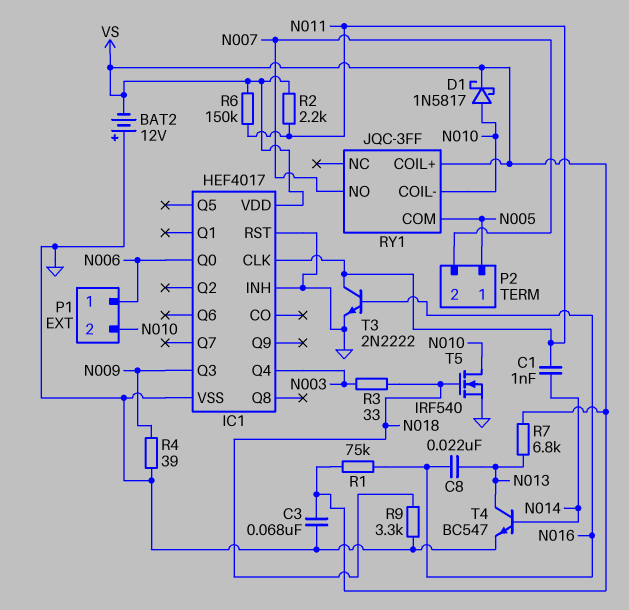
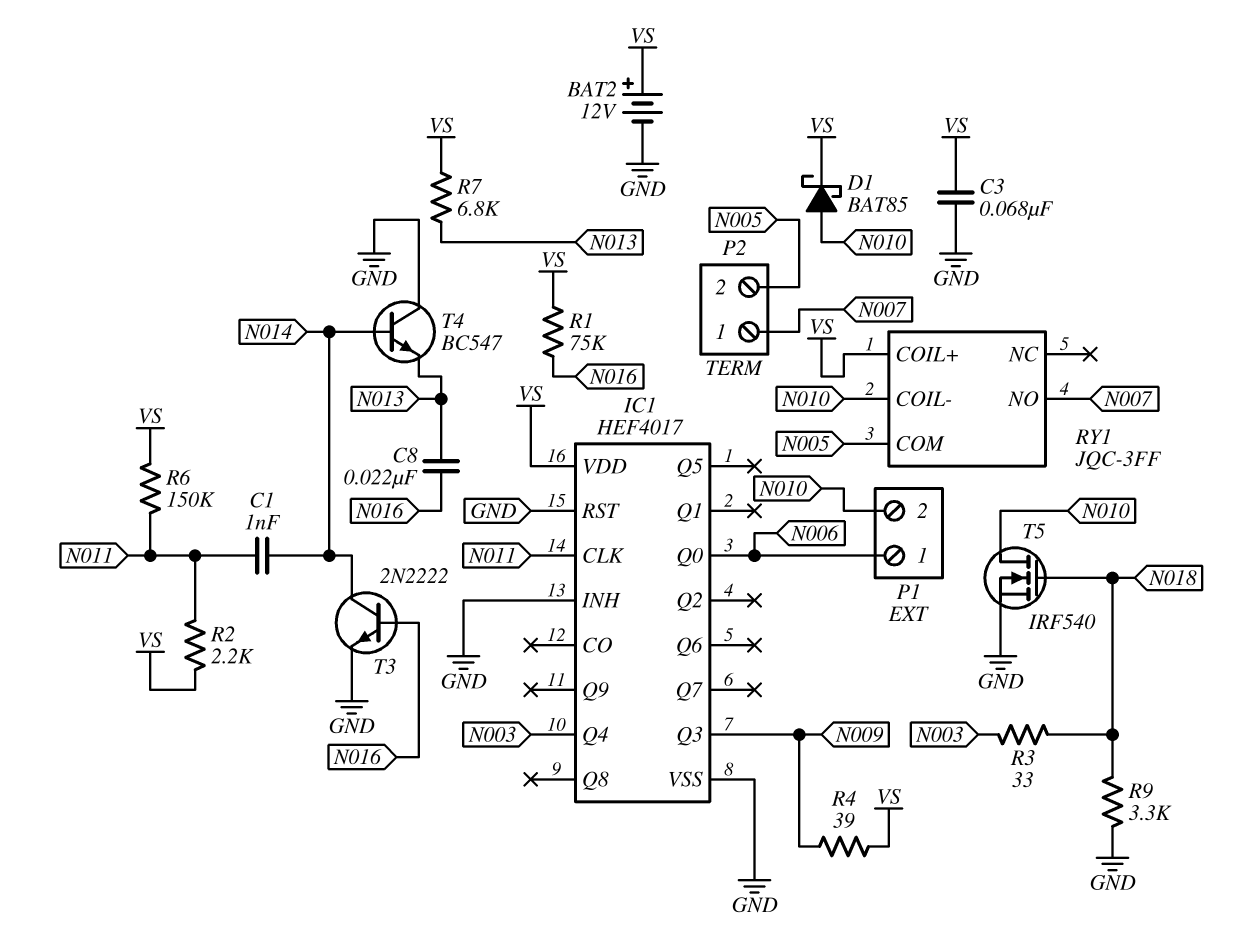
BAT2: 12V (plus GND, minus VS) -> 12V (plus VS, minus GND)
D1: schottky 1N5817 (A N010, K VS) -> schottky BAT85 (A N010, K VS)
P2 pin 1: N005 -> N007
P2 pin 2: N007 -> N005
R4: 39 (GND, N009) -> 39 (N009, VS)
T3: NPN 2N2222 (B N016, C N011, E GND) -> NPN 2N2222 (B N016, C N014, E GND)
T4: NPN BC547 (B N014, C N013, E GND) -> NPN BC547 (B N014, C GND, E N013)

